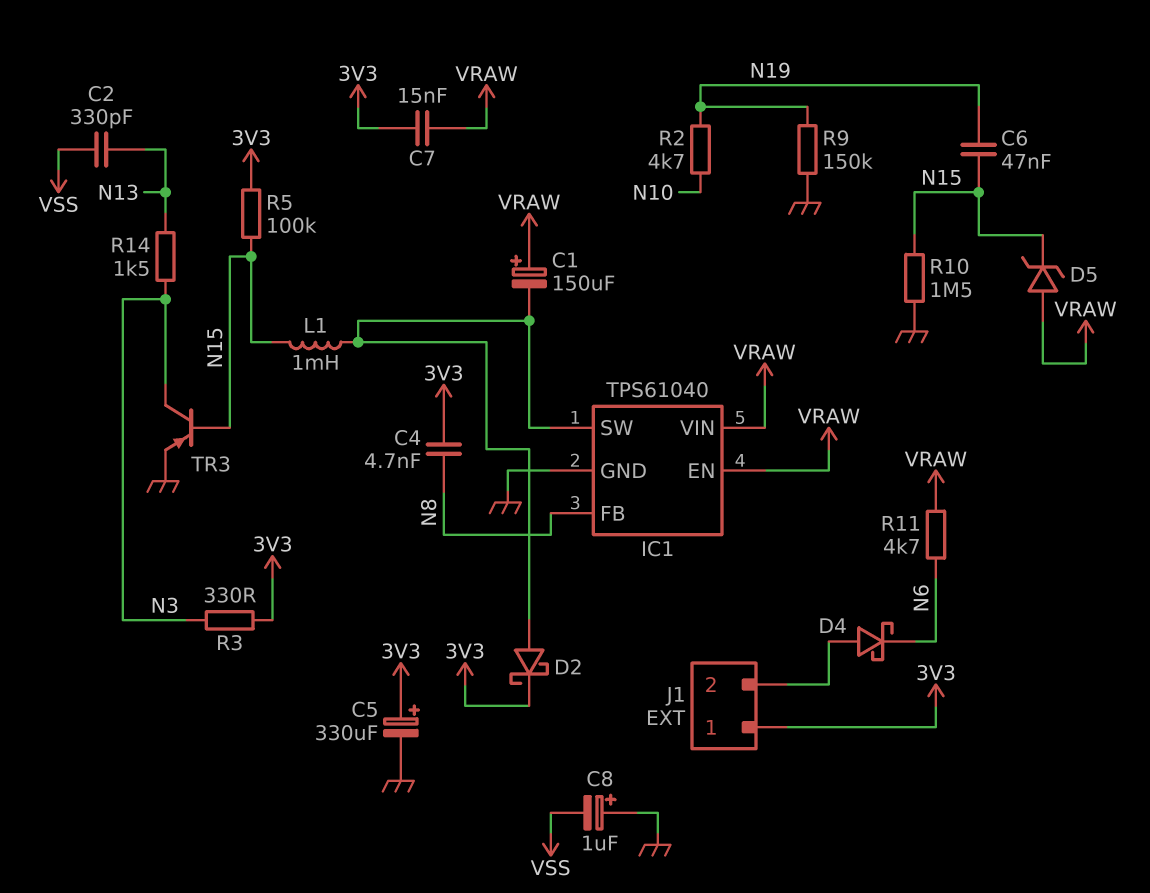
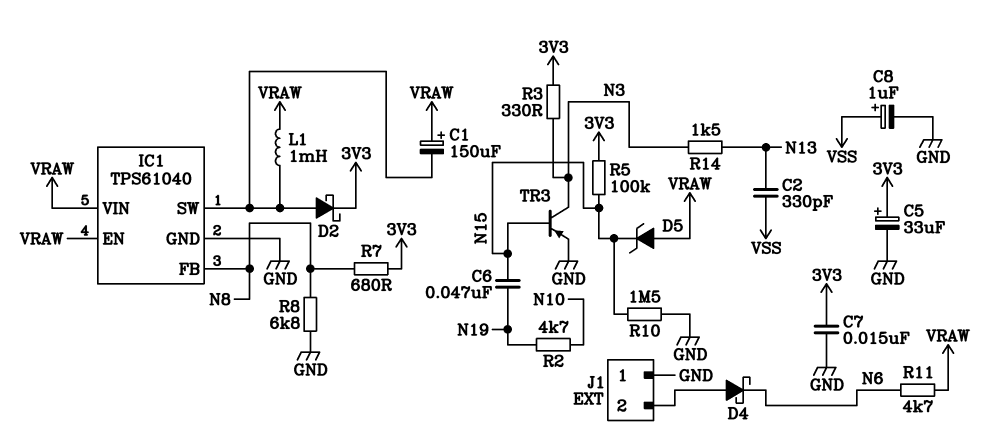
C4: 4.7nF (3V3, N8) -> none
C5: 330uF (plus 3V3, minus GND) -> 33uF (plus 3V3, minus GND)
C7: 15nF (3V3, VRAW) -> 15nF (3V3, GND)
C8: 1uF (plus GND, minus VSS) -> 1uF (plus VSS, minus GND)
J1 pin 1: 3V3 -> GND
L1: 1mH (IC1/SW, N15) -> 1mH (IC1/SW, VRAW)
R7: none -> 680 (3V3, N8)
R8: none -> 6.8k (GND, N8)
R9: 150k (GND, N19) -> none

